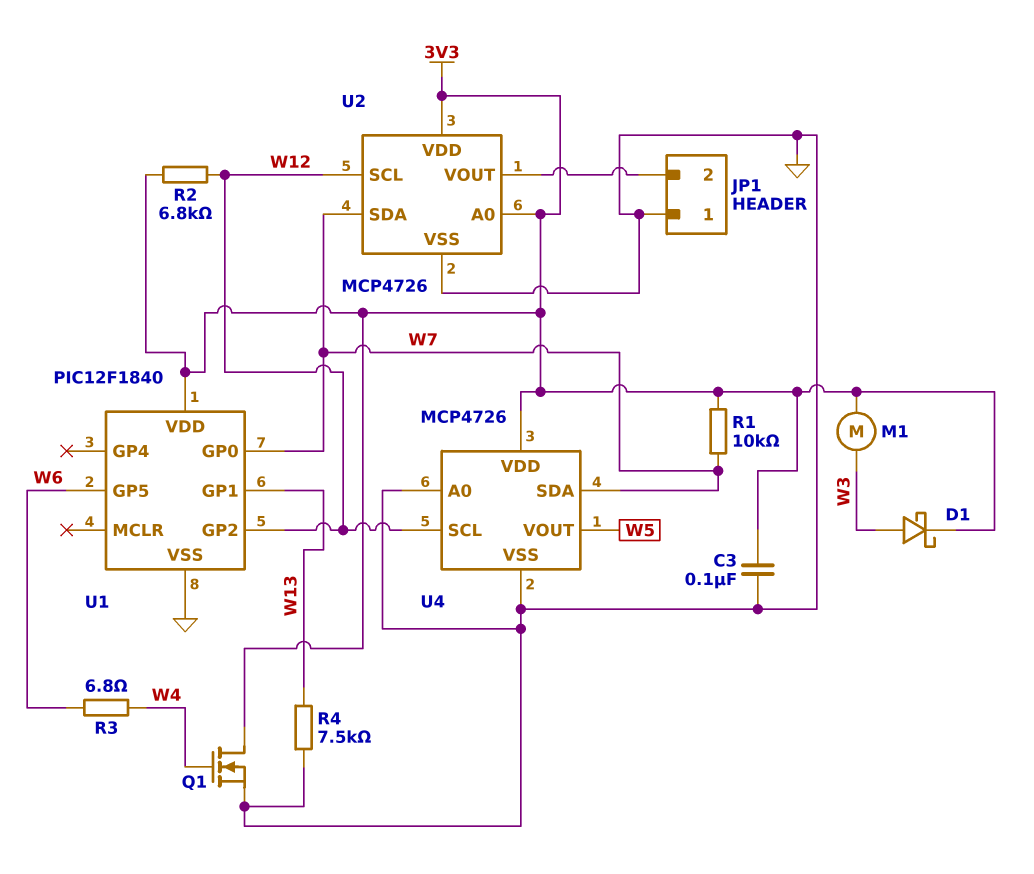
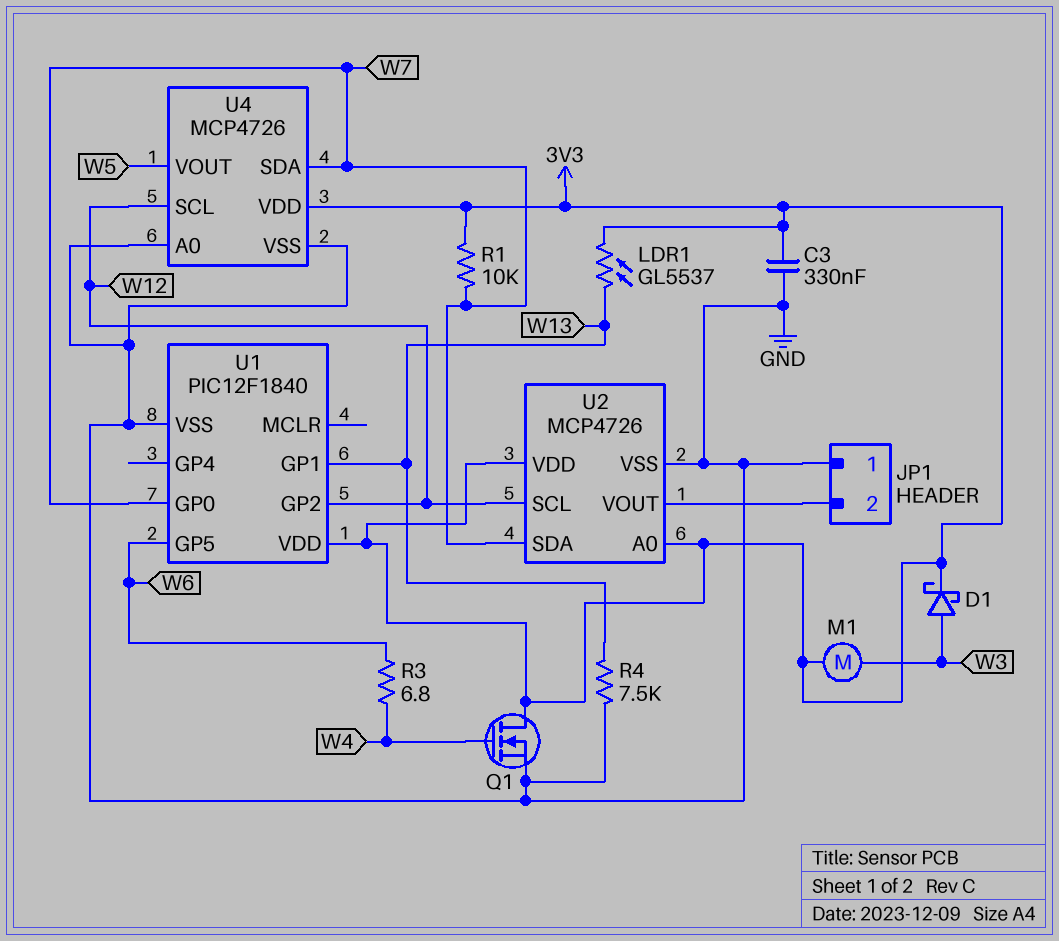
C3: 100nF (3V3, GND) -> 330nF (3V3, GND)
LDR1: none -> GL5537 (3V3, W13)
R2: 6.8k (3V3, W12) -> none

